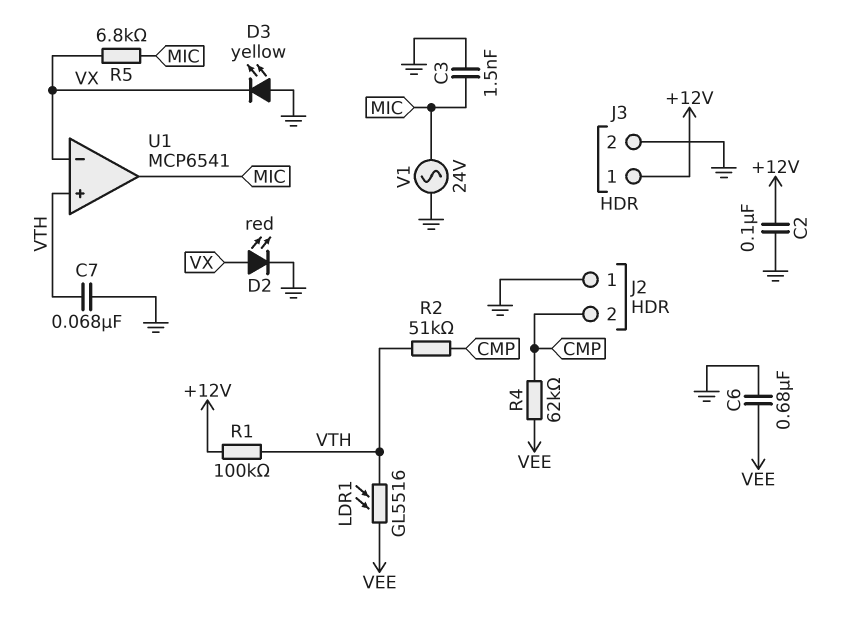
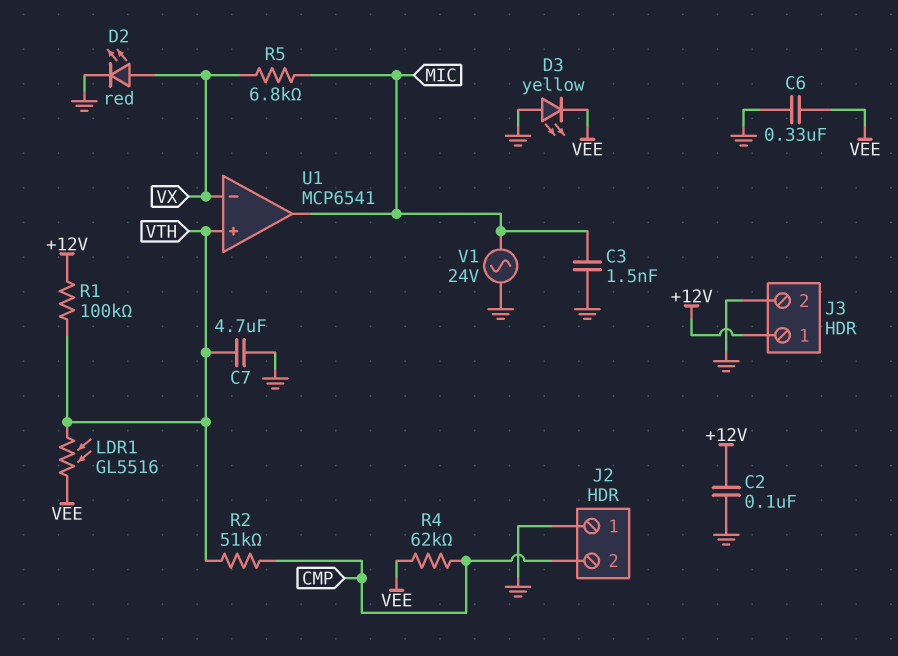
C6: 680nF (GND, VEE) -> 330nF (GND, VEE)
C7: 68nF (GND, VTH) -> 4.7uF (GND, VTH)
D3: LED yellow (A GND, K VX) -> LED yellow (A GND, K VEE)

